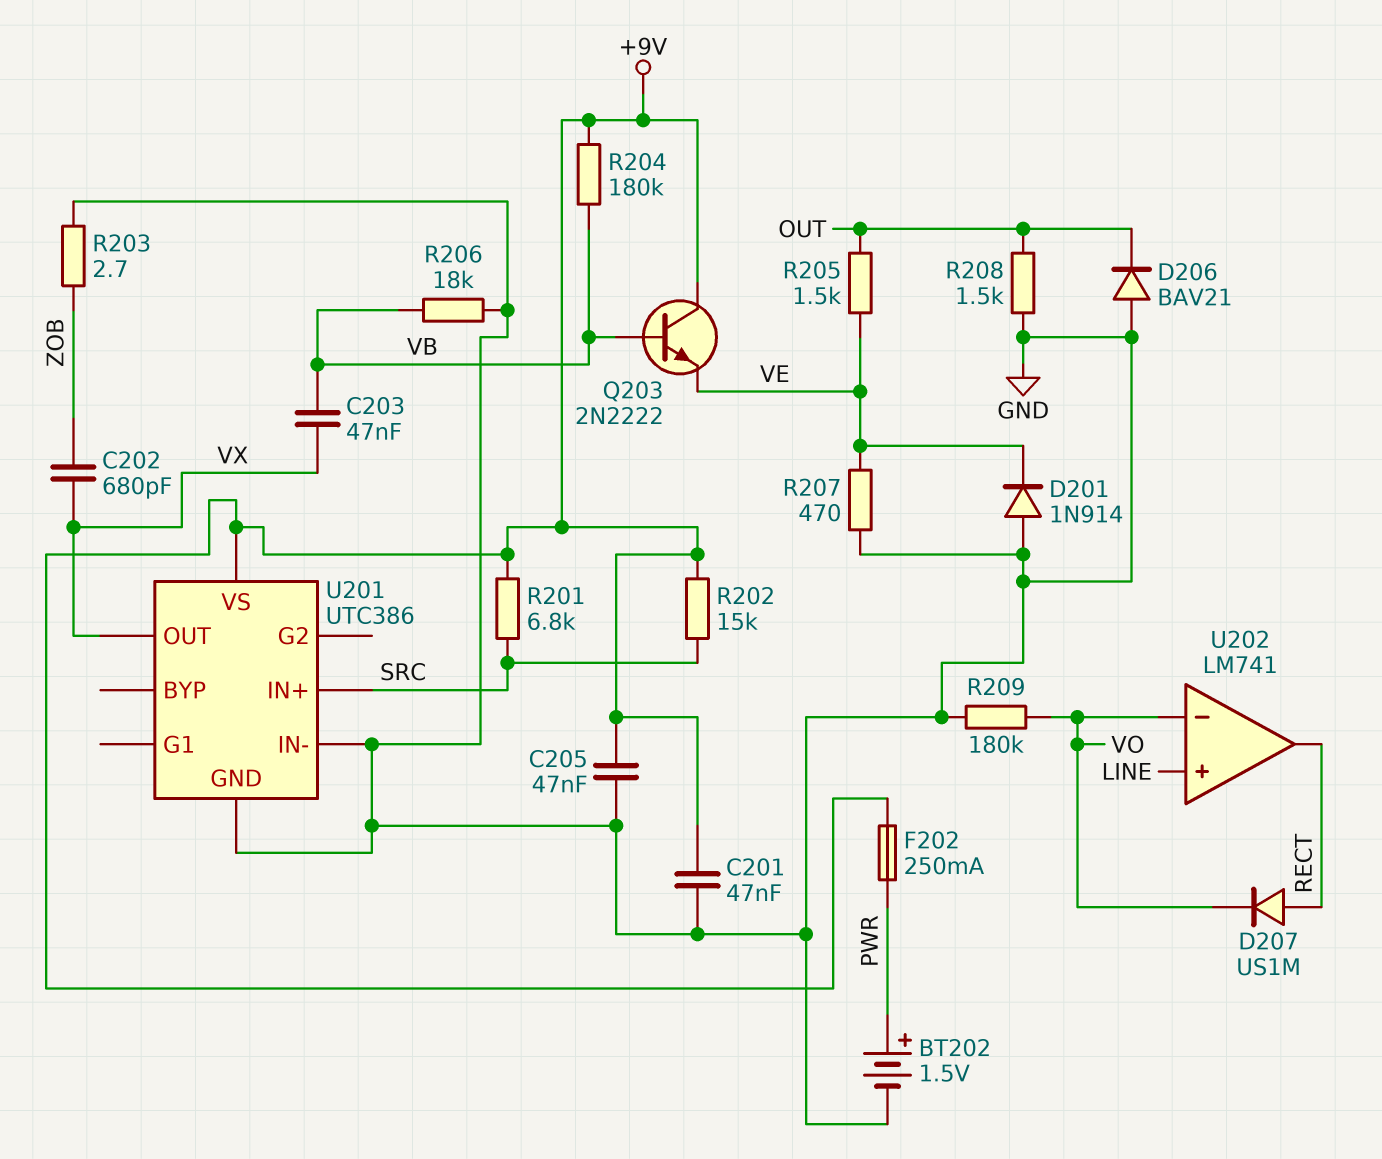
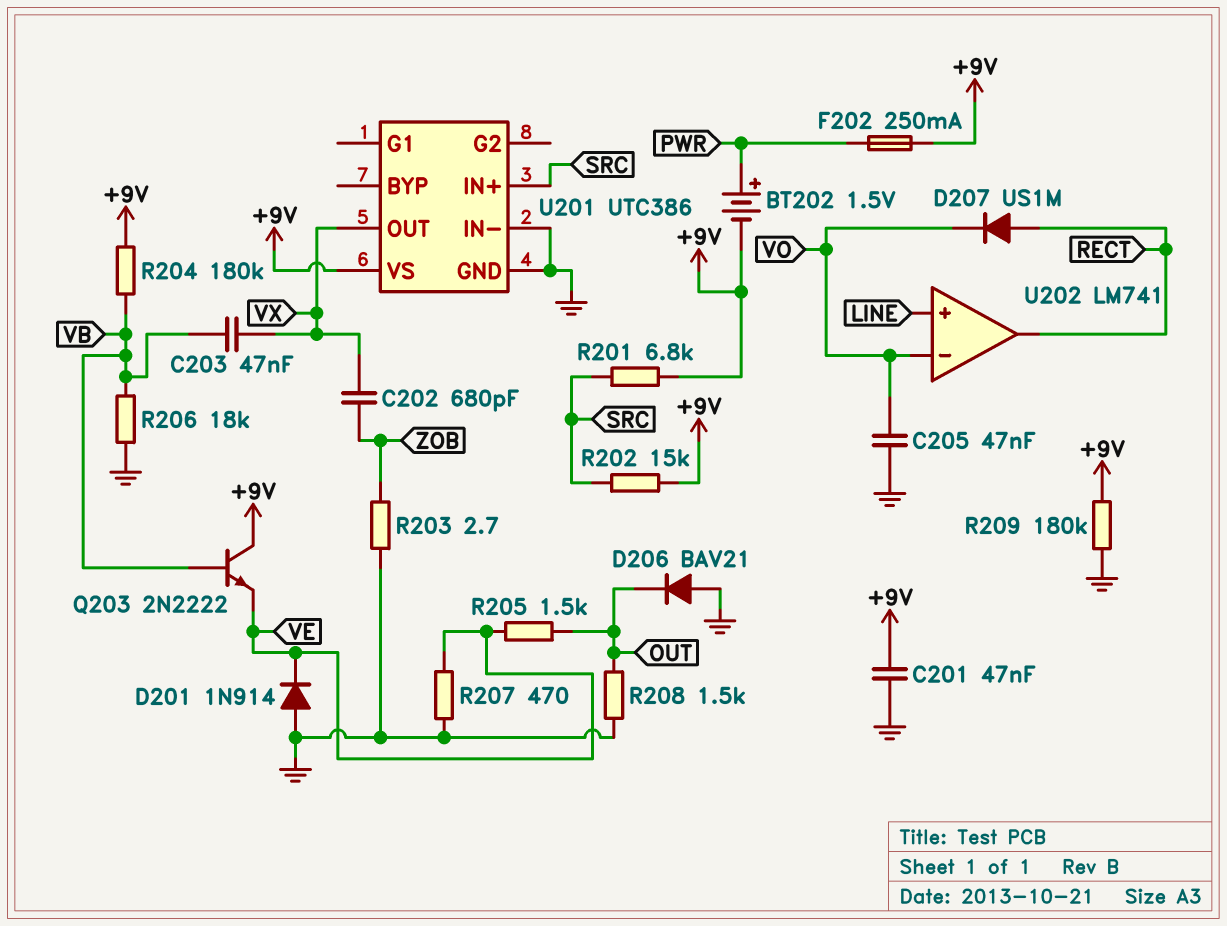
BT202: 1.5V (plus PWR, minus GND) -> 1.5V (plus PWR, minus +9V)
C205: 47nF (+9V, GND) -> 47nF (GND, VO)
R209: 180k (GND, VO) -> 180k (+9V, GND)

